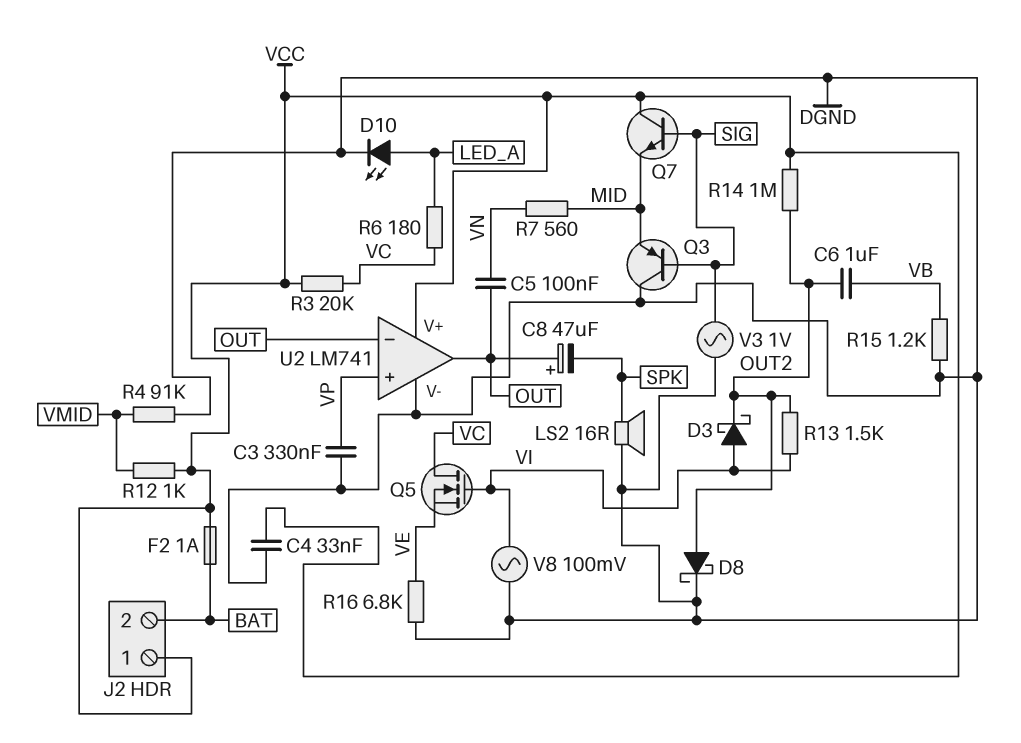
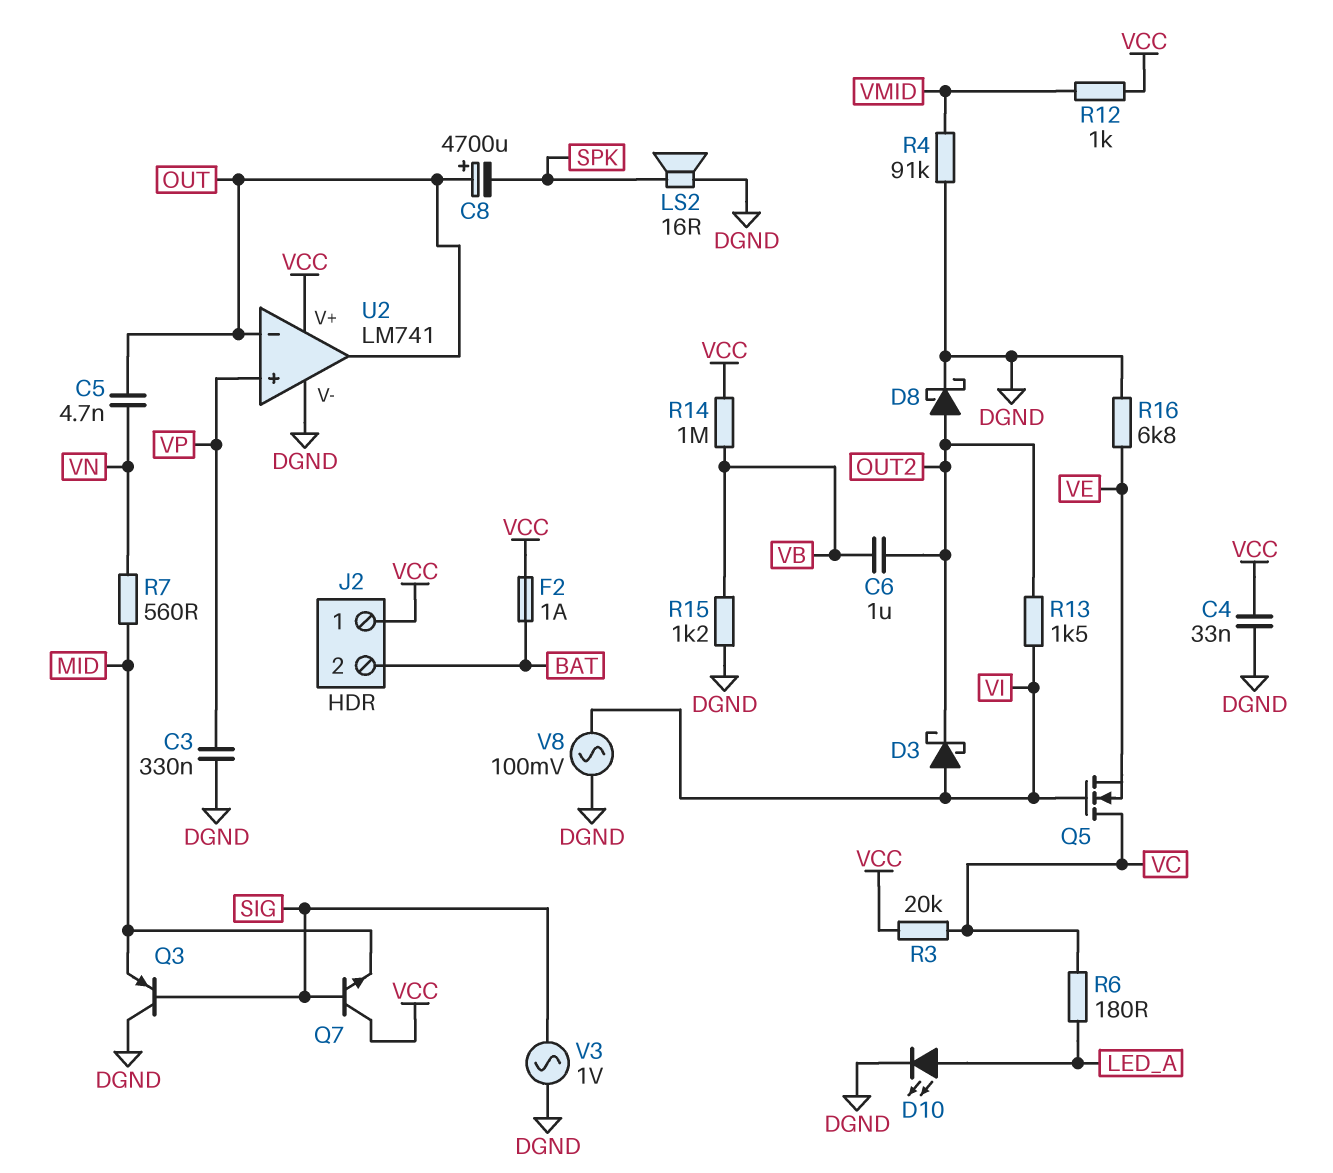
C5: 100nF (OUT, VN) -> 4.7nF (OUT, VN)
C8: 47uF (plus OUT, minus SPK) -> 4700uF (plus OUT, minus SPK)
R14: 1M (OUT2, VCC) -> 1M (VB, VCC)

